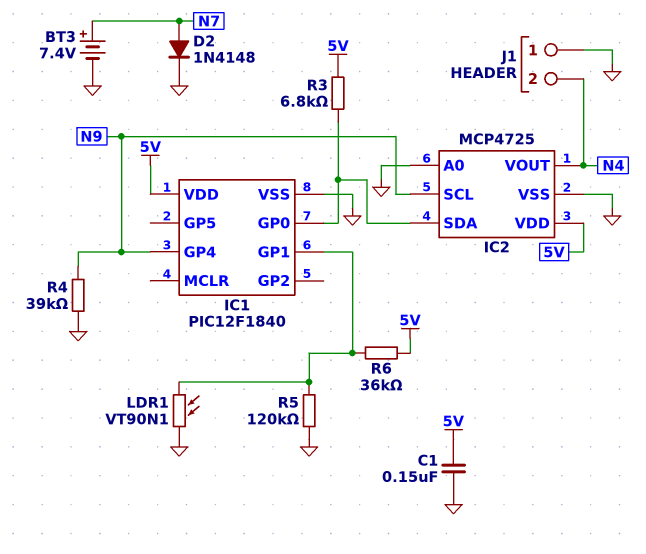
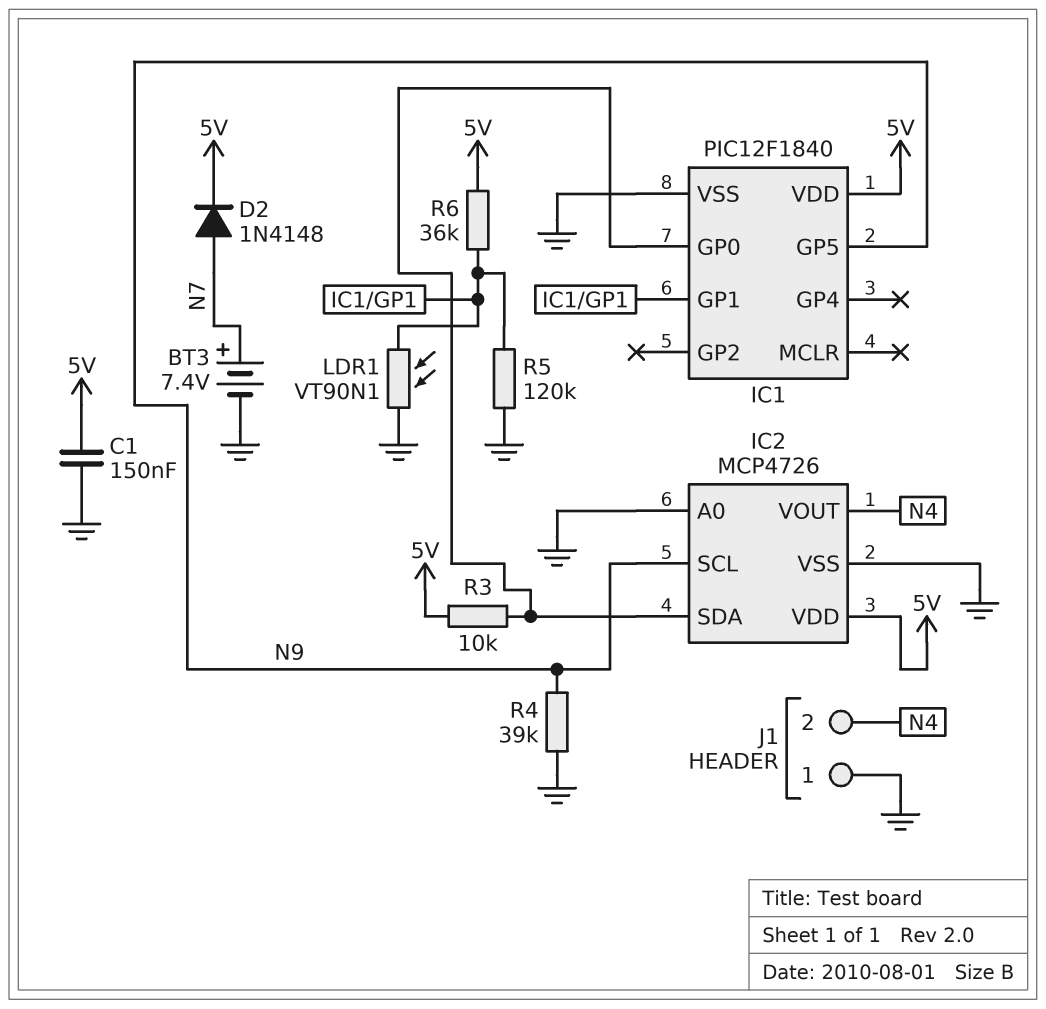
D2: diode 1N4148 (A N7, K GND) -> diode 1N4148 (A N7, K 5V)
IC1 pin GP4: N9 -> none
IC1 pin GP5: none -> N9
IC2: MCP4725 -> MCP4726
R3: 6.8k (5V, IC1/GP0) -> 10k (5V, IC1/GP0)

